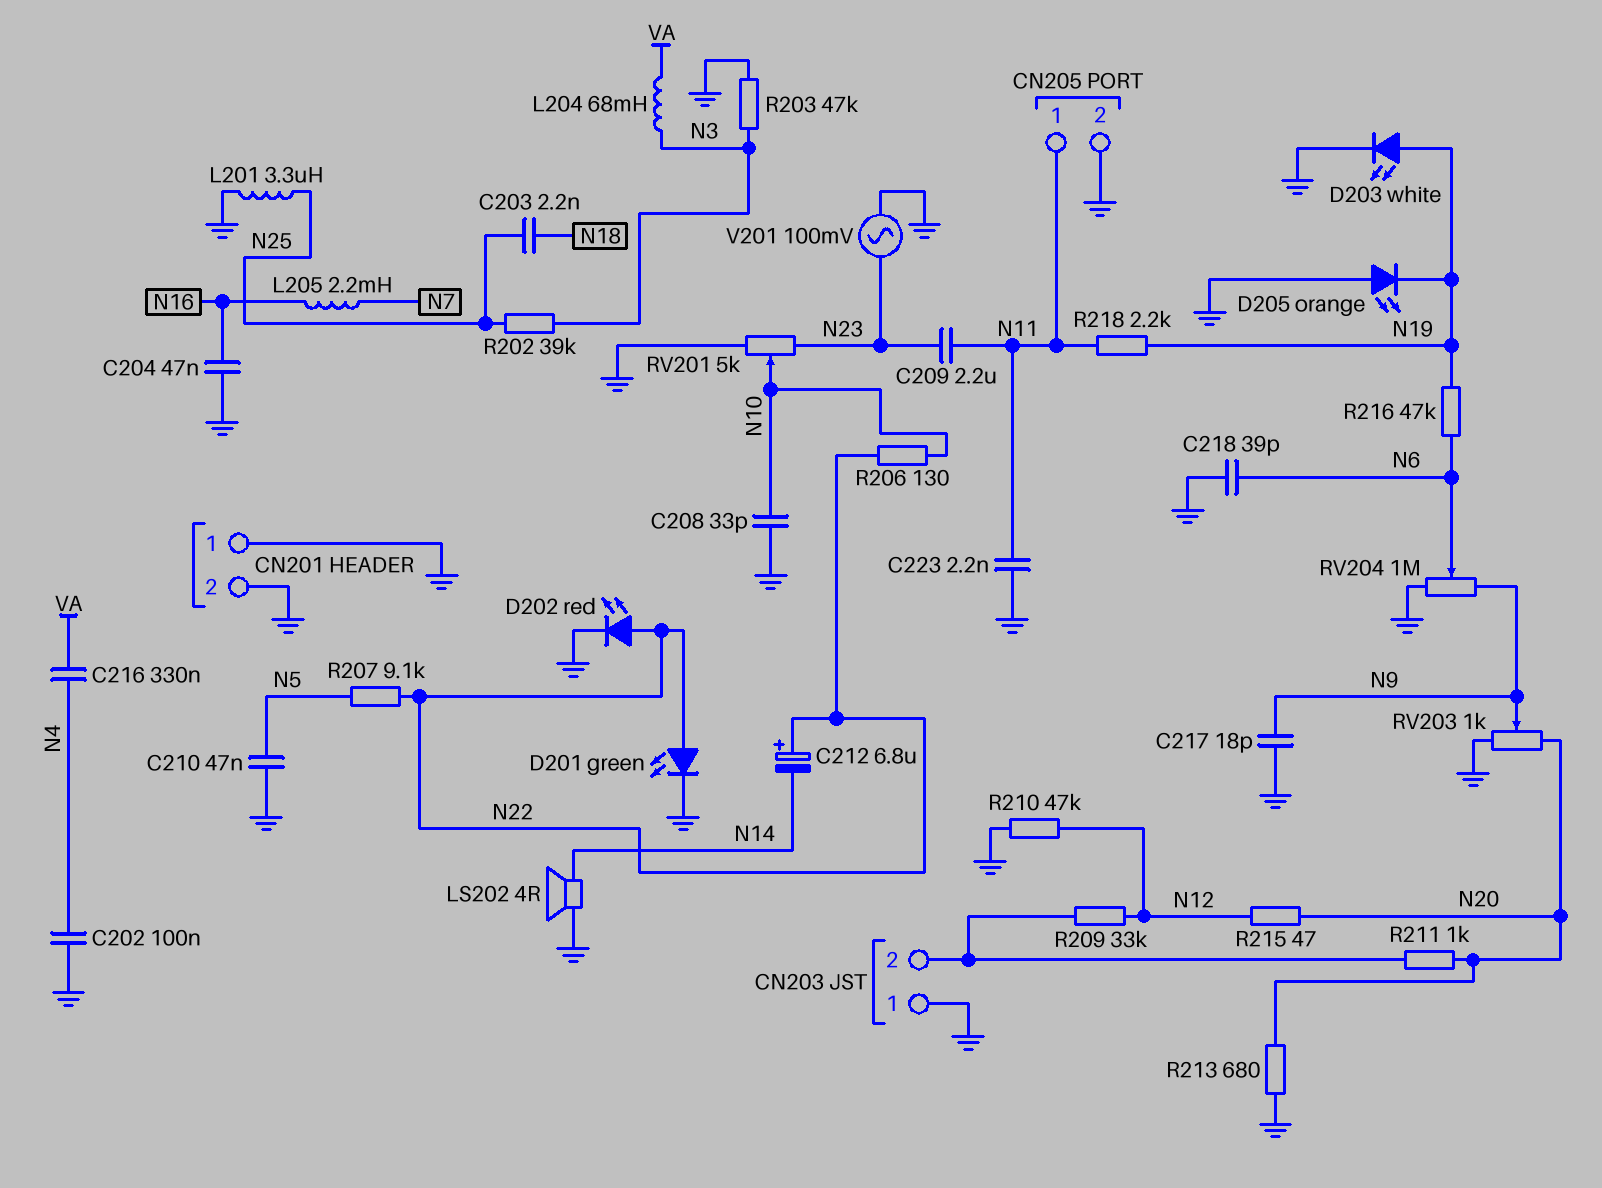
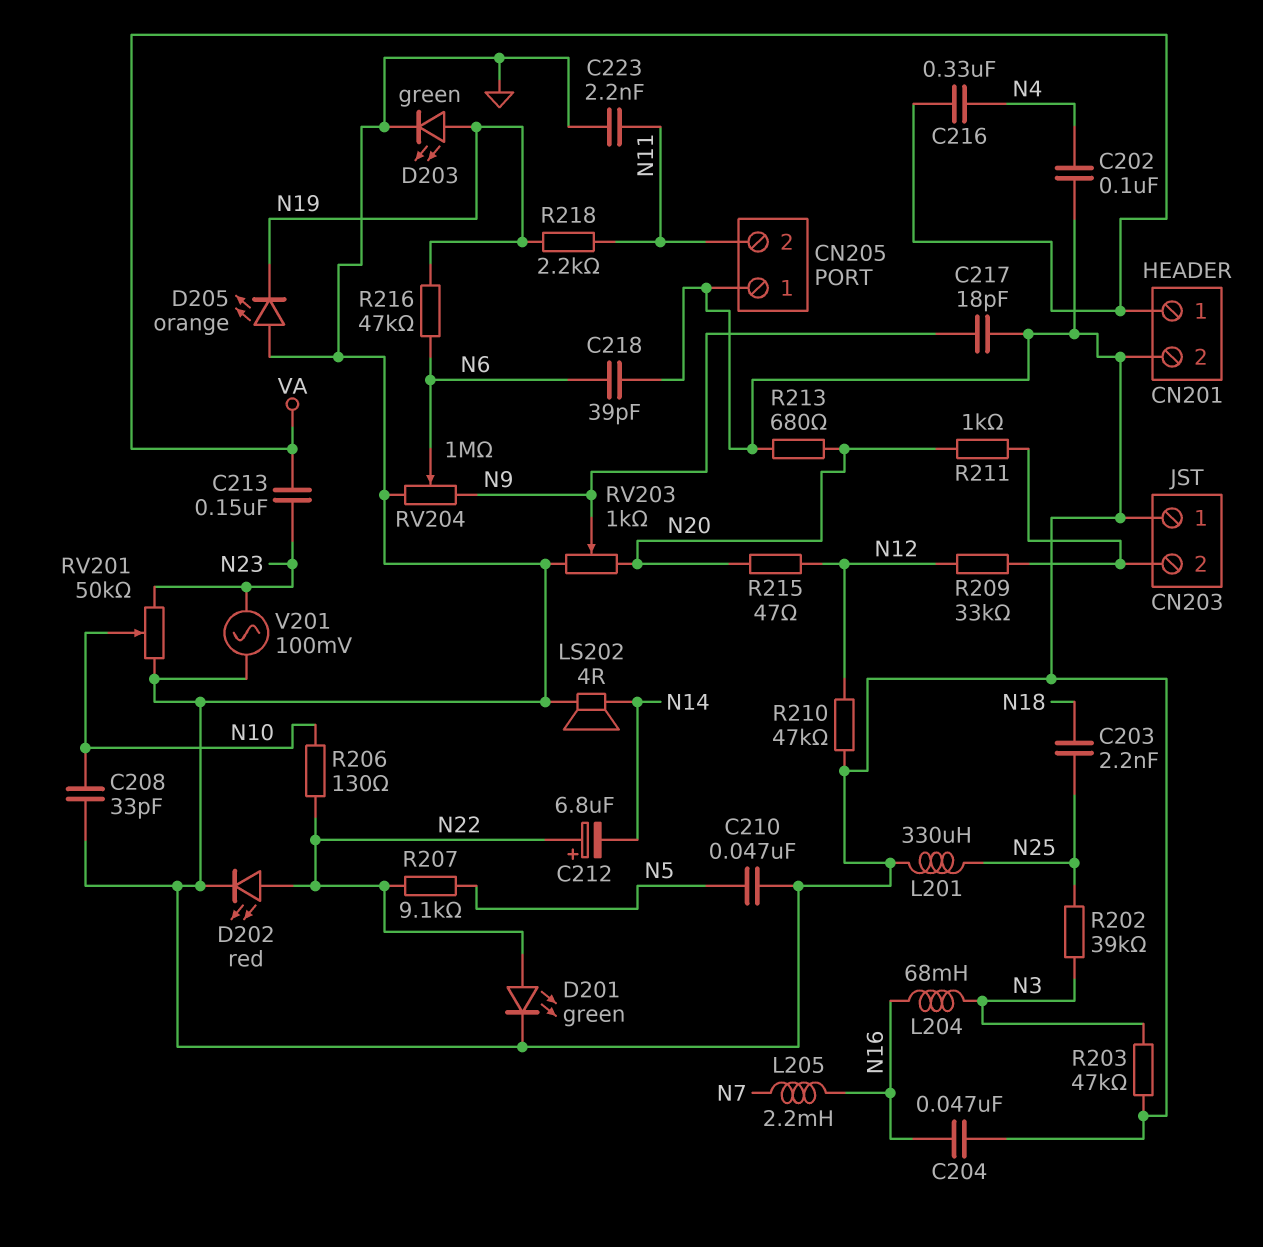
C209: 2.2uF (N11, N23) -> none
C213: none -> 150nF (N23, VA)
CN201 pin 1: GND -> VA
CN205 pin 1: N11 -> GND
CN205 pin 2: GND -> N11
D203: LED white (A N19, K GND) -> LED green (A N19, K GND)
L201: 3.3uH (GND, N25) -> 330uH (GND, N25)
L204: 68mH (N3, VA) -> 68mH (N3, N16)
RV201: 5k (GND, N23, wiper N10) -> 50k (GND, N23, wiper N10)

